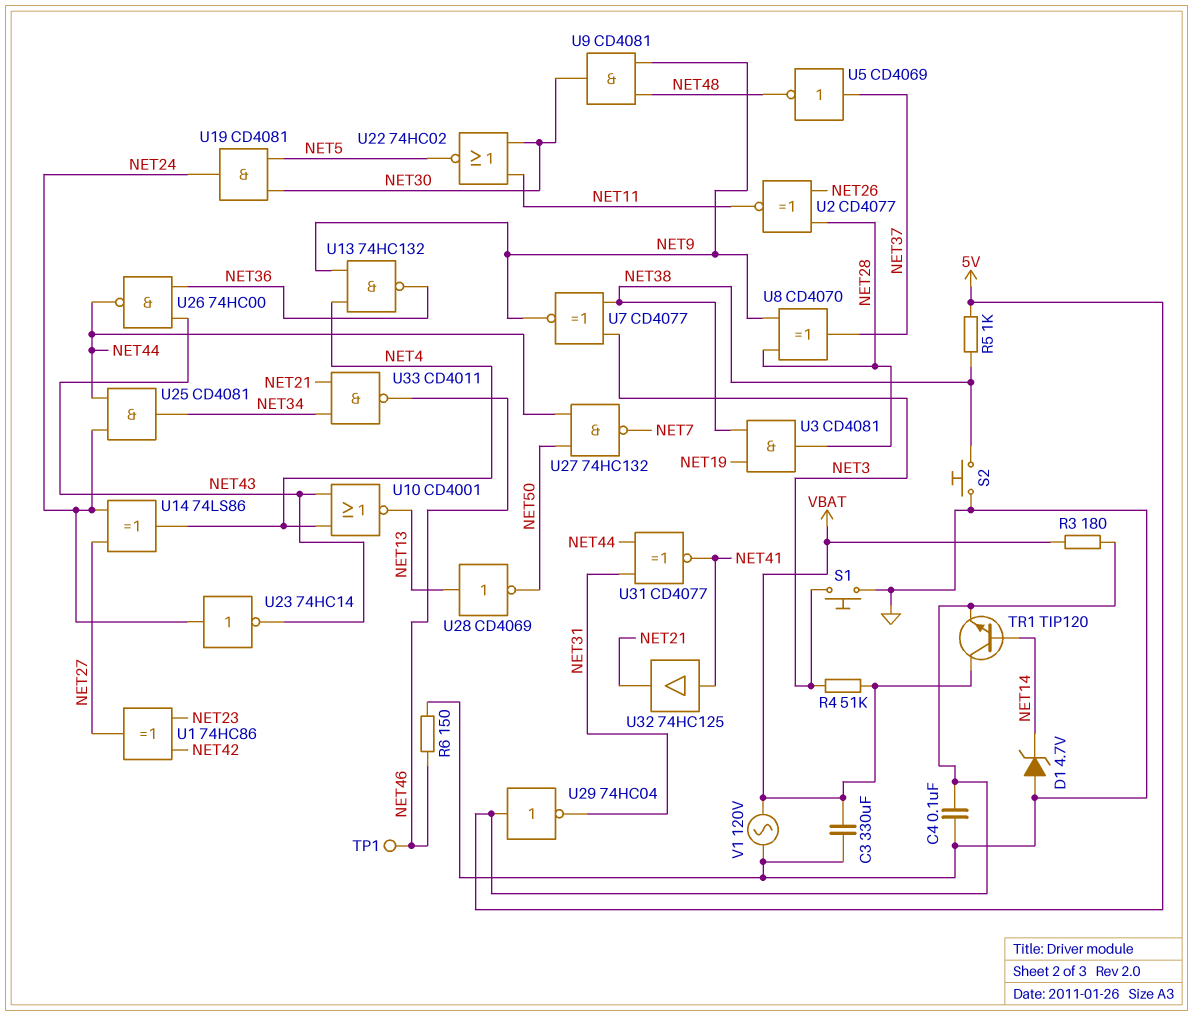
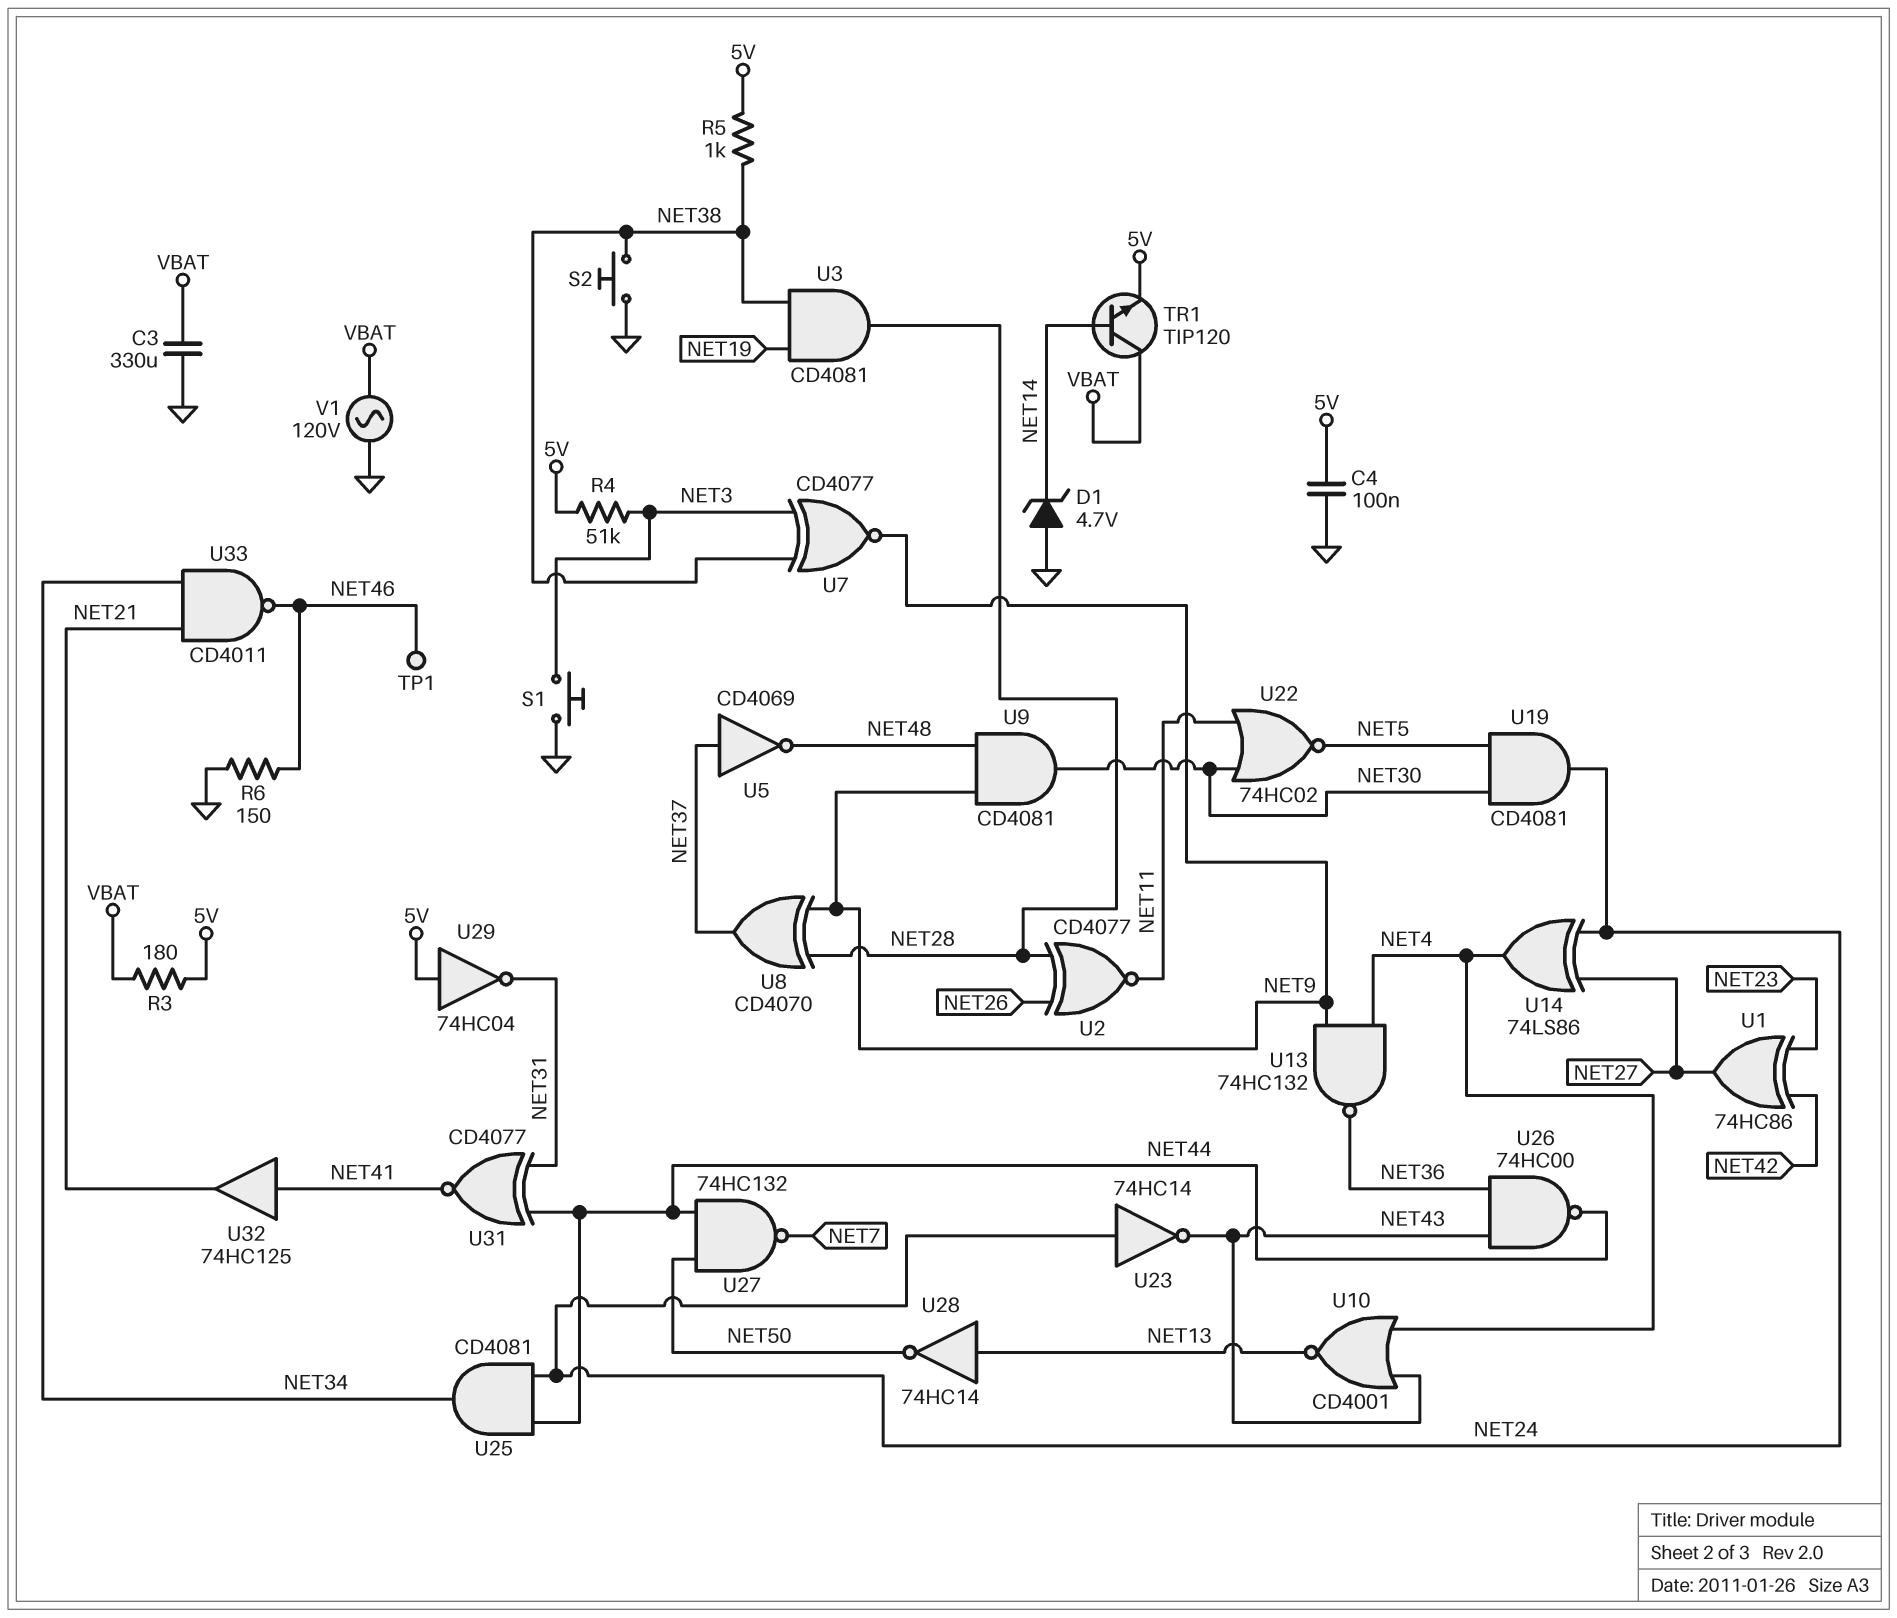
R4: 51k (NET3, VBAT) -> 51k (5V, NET3)
U28: NOT CD4069 (in NET13, out NET50) -> NOT 74HC14 (in NET13, out NET50)

